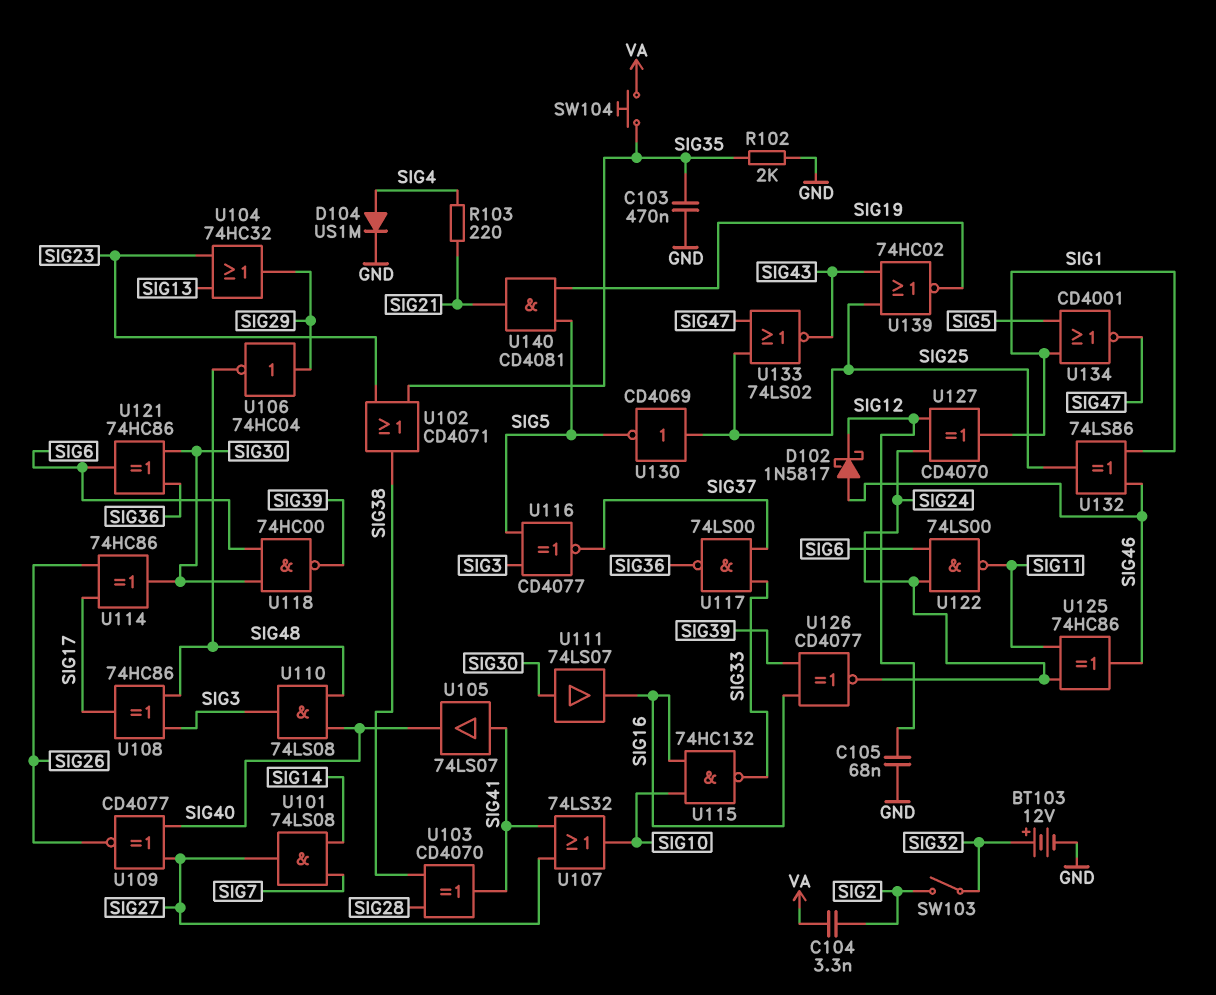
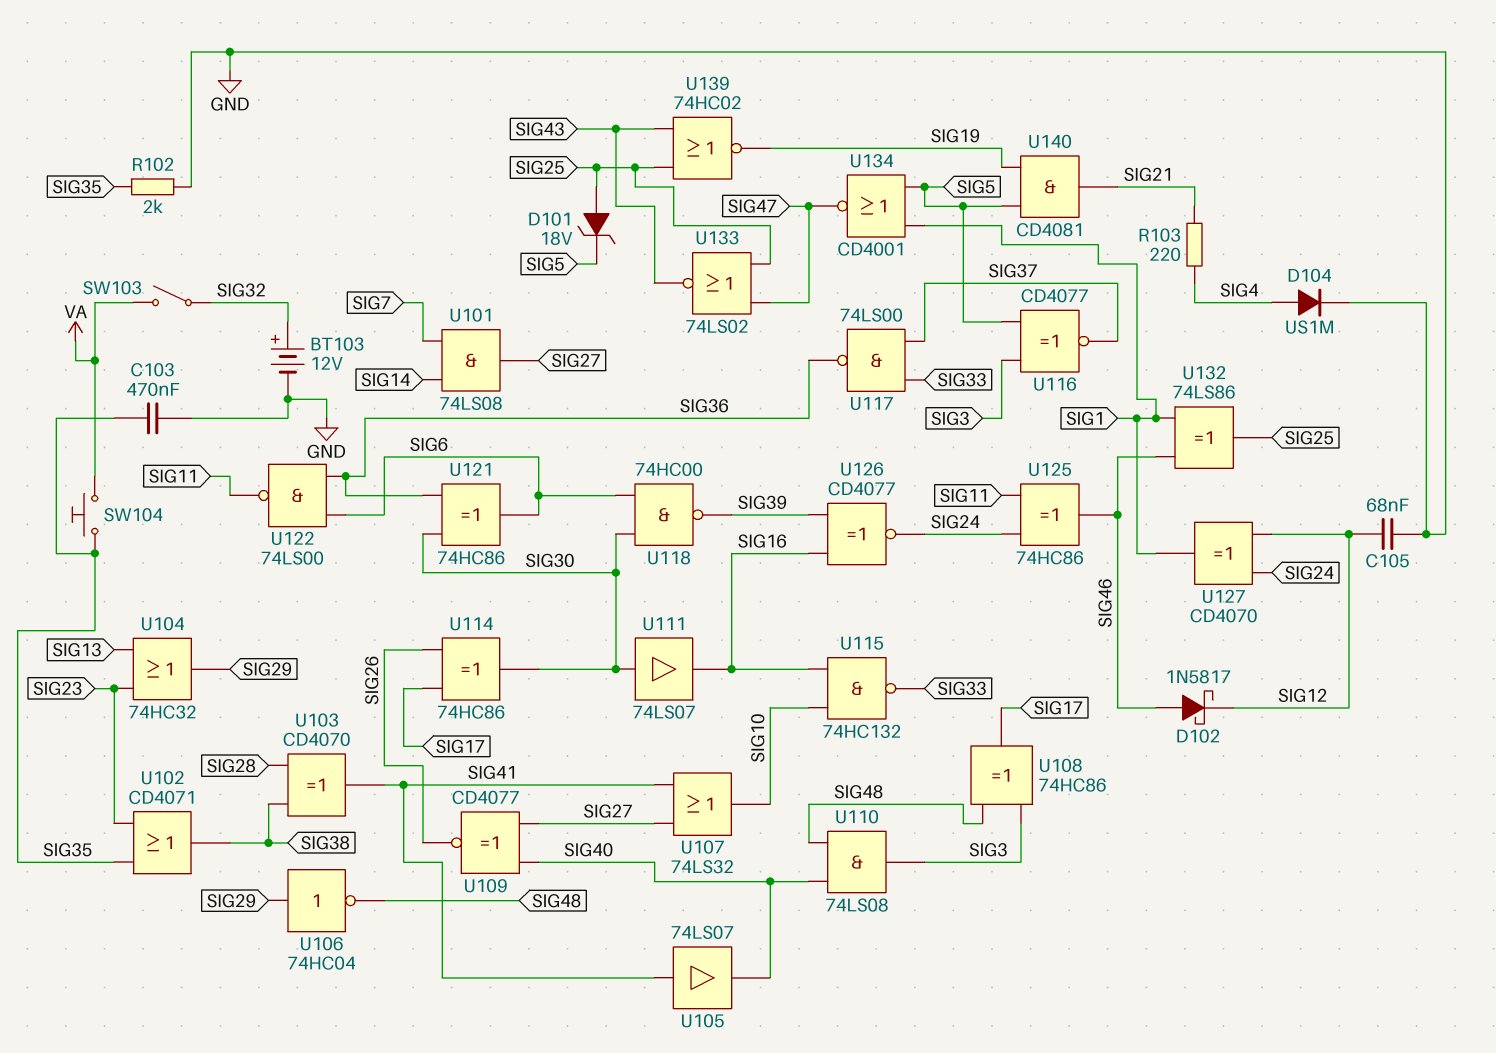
C104: 3.3nF (SIG2, VA) -> none
D101: none -> zener 18V (A SIG25, K SIG5)
SW103: switch (SIG2, SIG32) -> switch (SIG32, VA)
U122: NAND 74LS00 (in SIG6, in SIG24, out SIG11) -> NAND 74LS00 (in SIG6, in SIG36, out SIG11)
U130: NOT CD4069 (in SIG25, out SIG5) -> none

